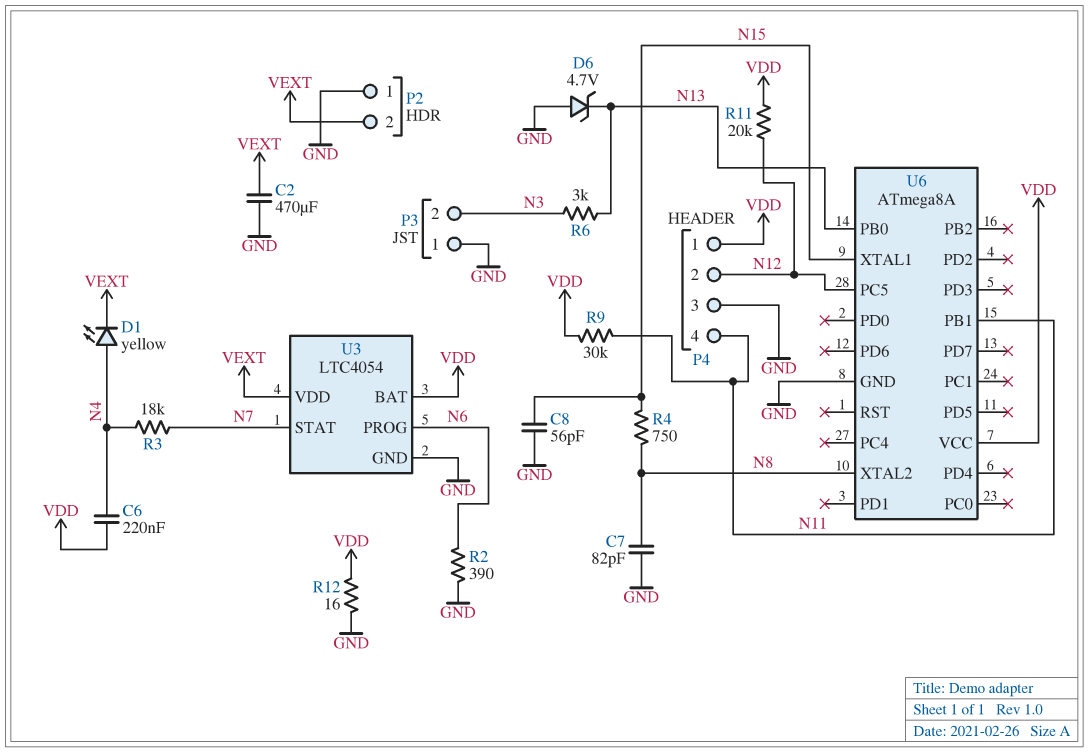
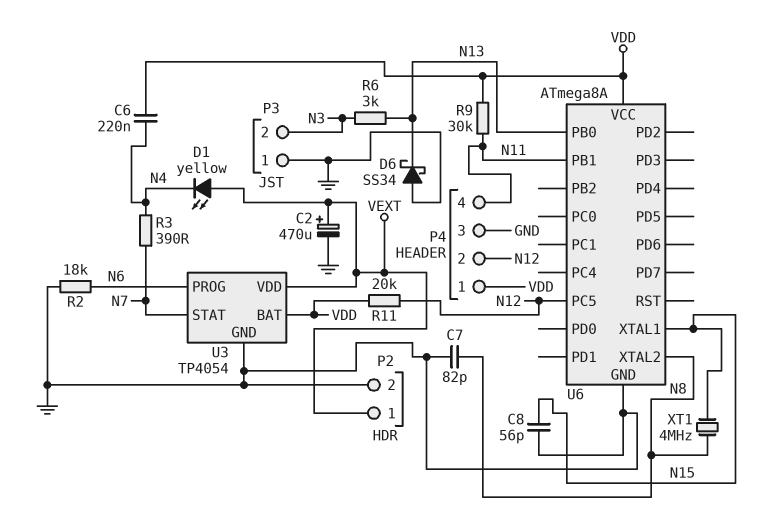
C2: 470uF (GND, VEXT) -> 470uF (plus VEXT, minus GND)
D1: LED yellow (A N4, K VEXT) -> LED yellow (A VEXT, K N4)
D6: zener 4.7V (A GND, K N13) -> schottky SS34 (A GND, K N13)
P2 pin 1: GND -> VEXT
P2 pin 2: VEXT -> GND
R2: 390 (GND, N6) -> 18k (GND, N6)
R3: 18k (N4, N7) -> 390 (N4, N7)
R4: 750 (N8, N15) -> none
R12: 16 (GND, VDD) -> none
U3: LTC4054 -> TP4054
XT1: none -> 4MHz (N8, N15)

